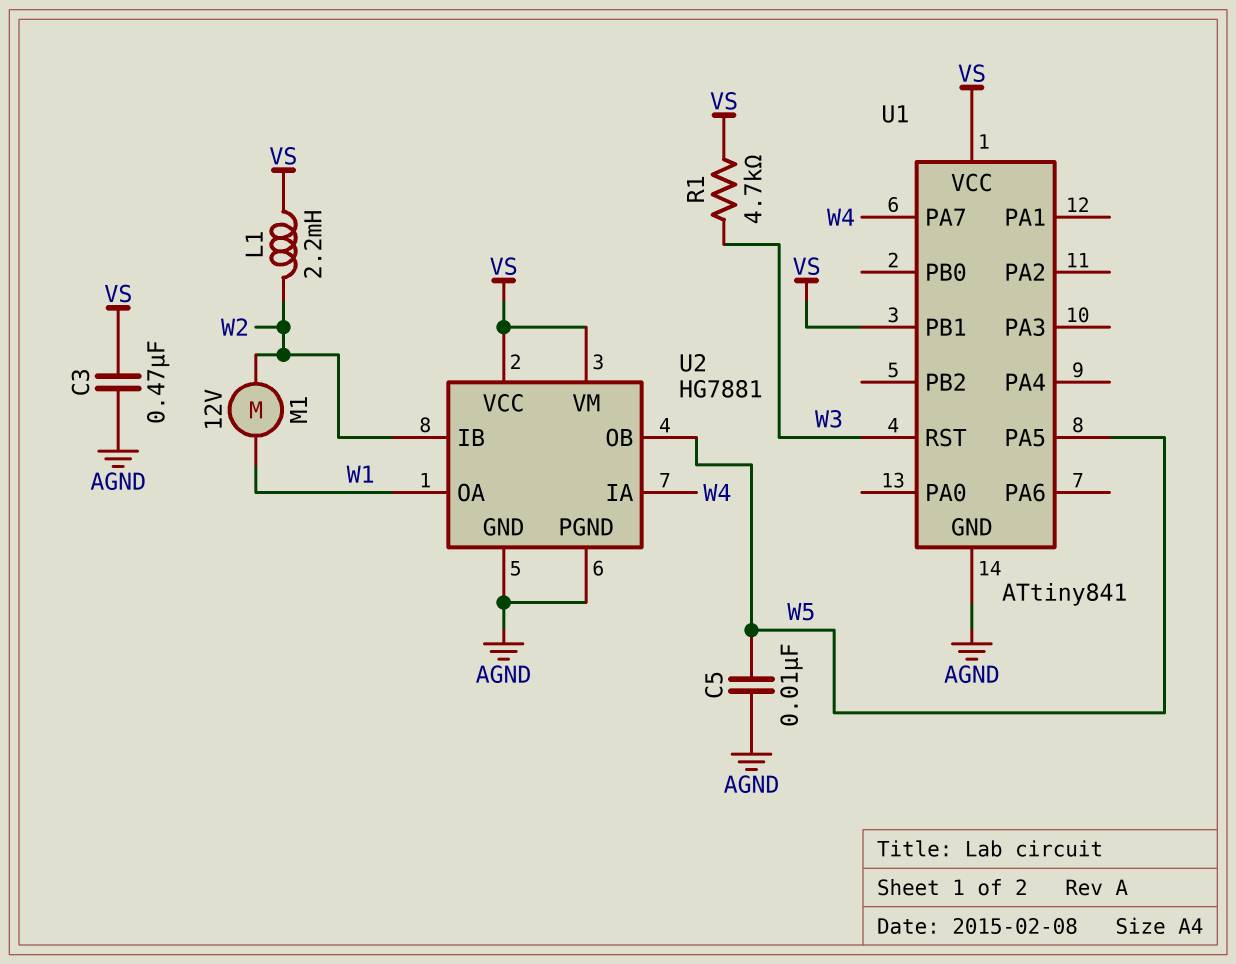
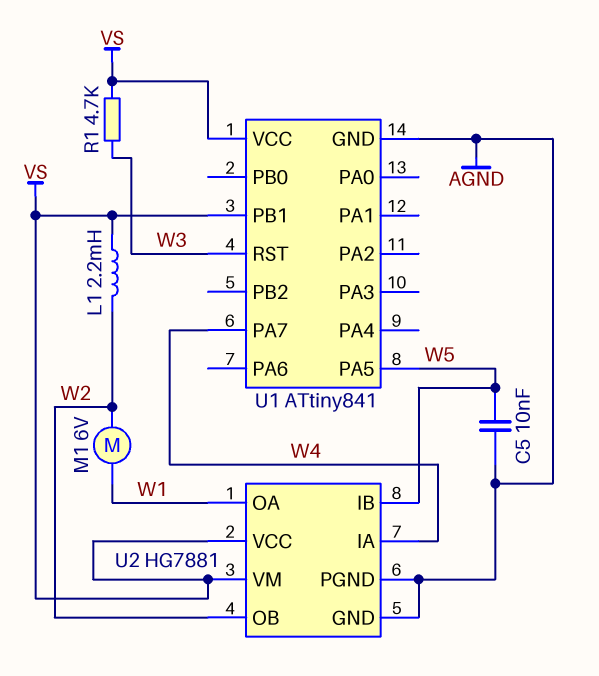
C3: 470nF (AGND, VS) -> none
M1: motor 12V (W1, W2) -> motor 6V (W1, W2)
U2 pin IB: W2 -> W5
U2 pin OB: W5 -> W2

